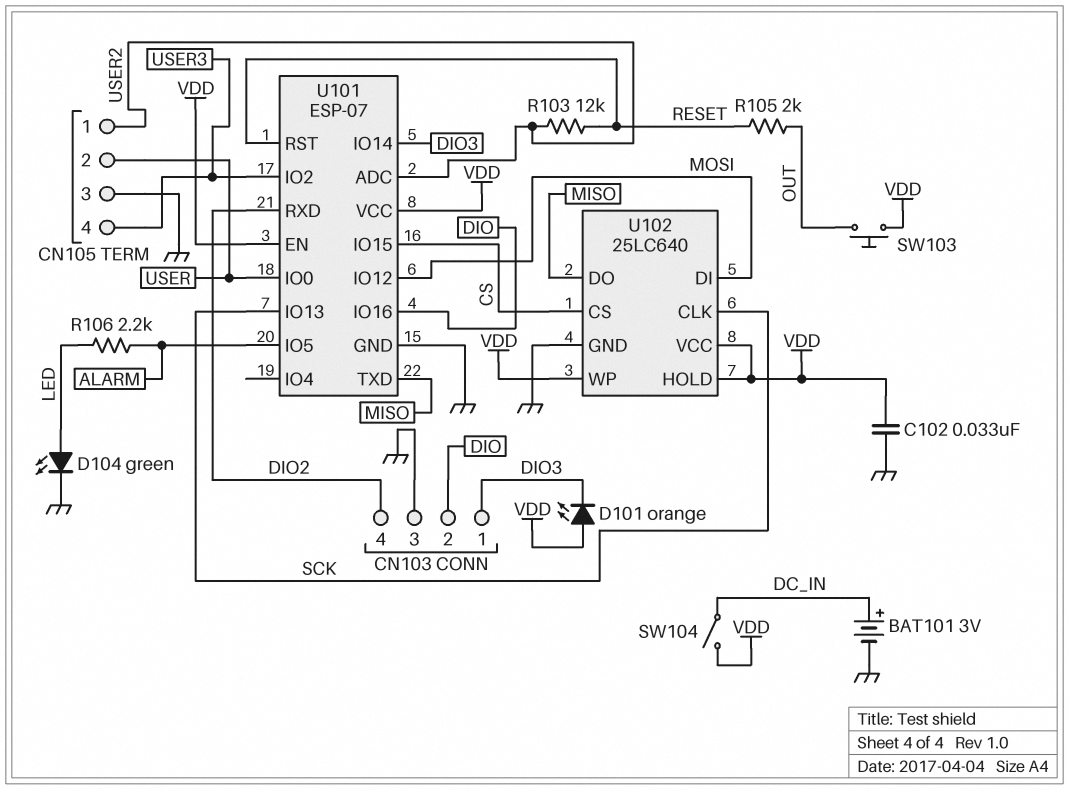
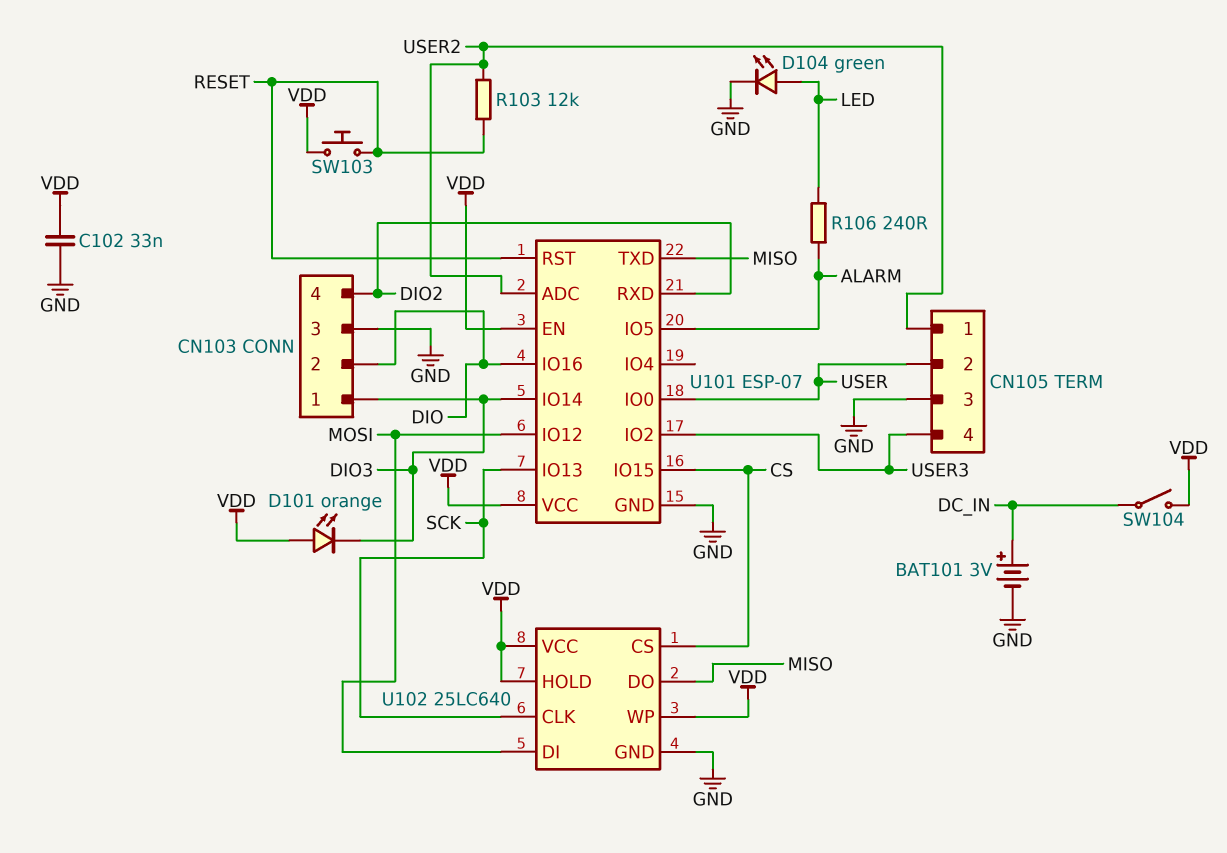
R105: 2k (OUT, RESET) -> none
R106: 2.2k (ALARM, LED) -> 240 (ALARM, LED)
SW103: button (OUT, VDD) -> button (RESET, VDD)

